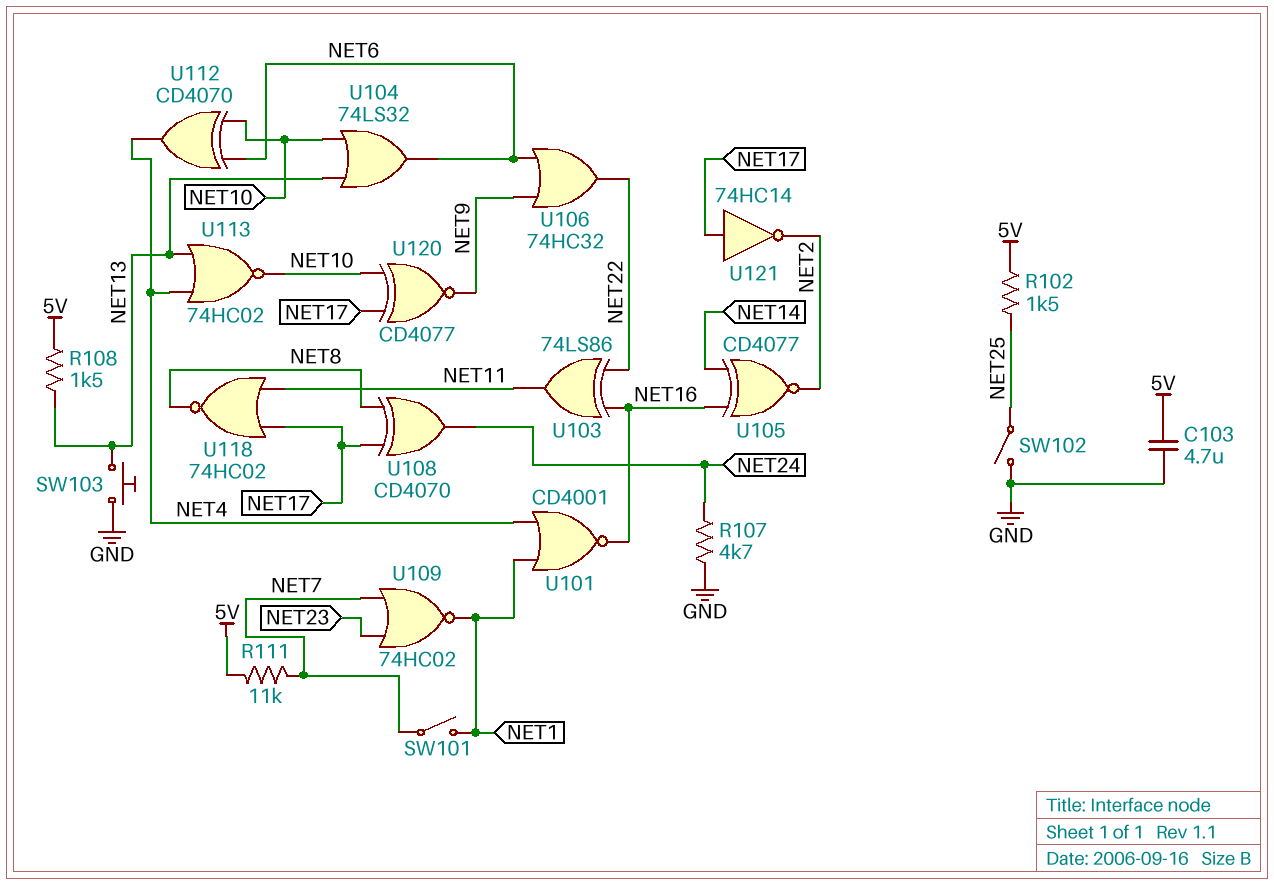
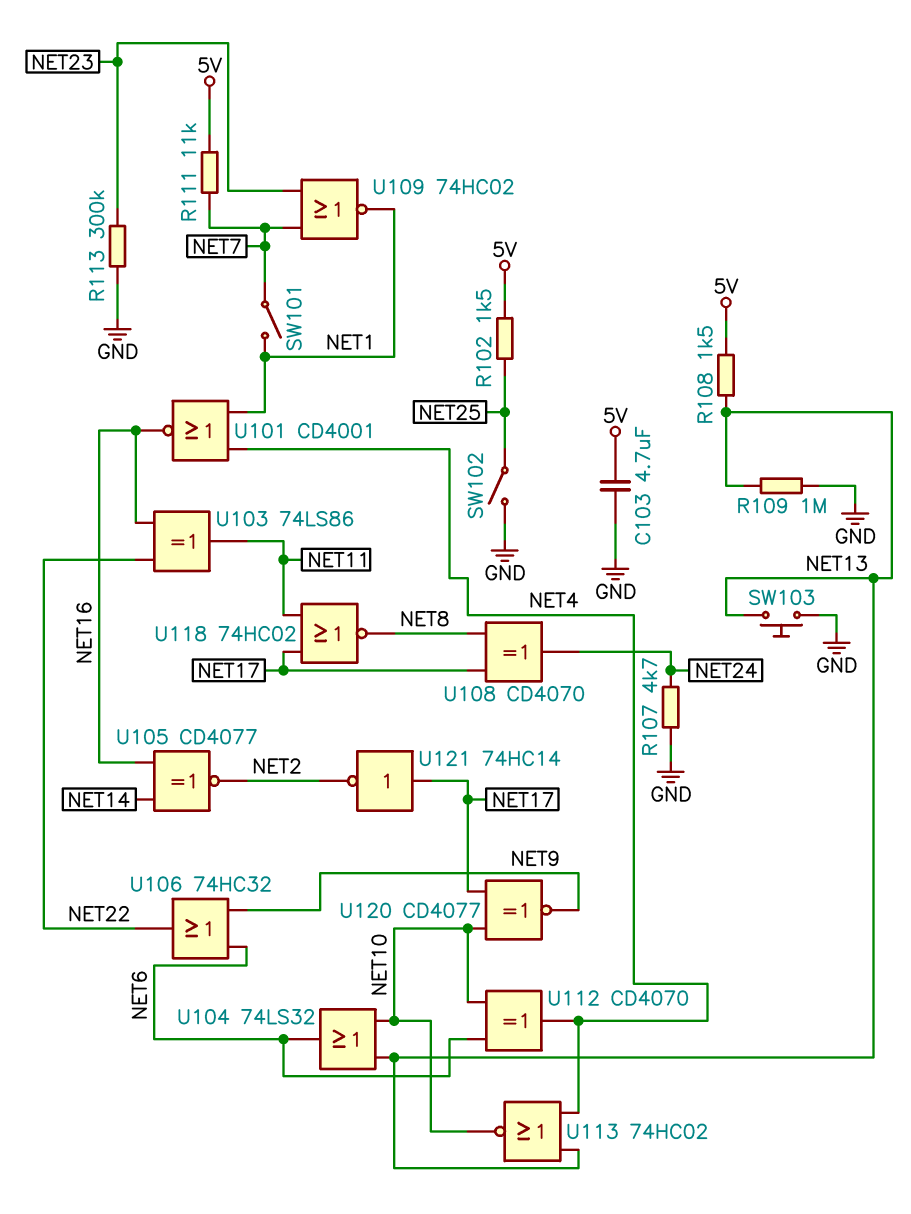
R109: none -> 1M (GND, NET13)
R113: none -> 300k (GND, NET23)

